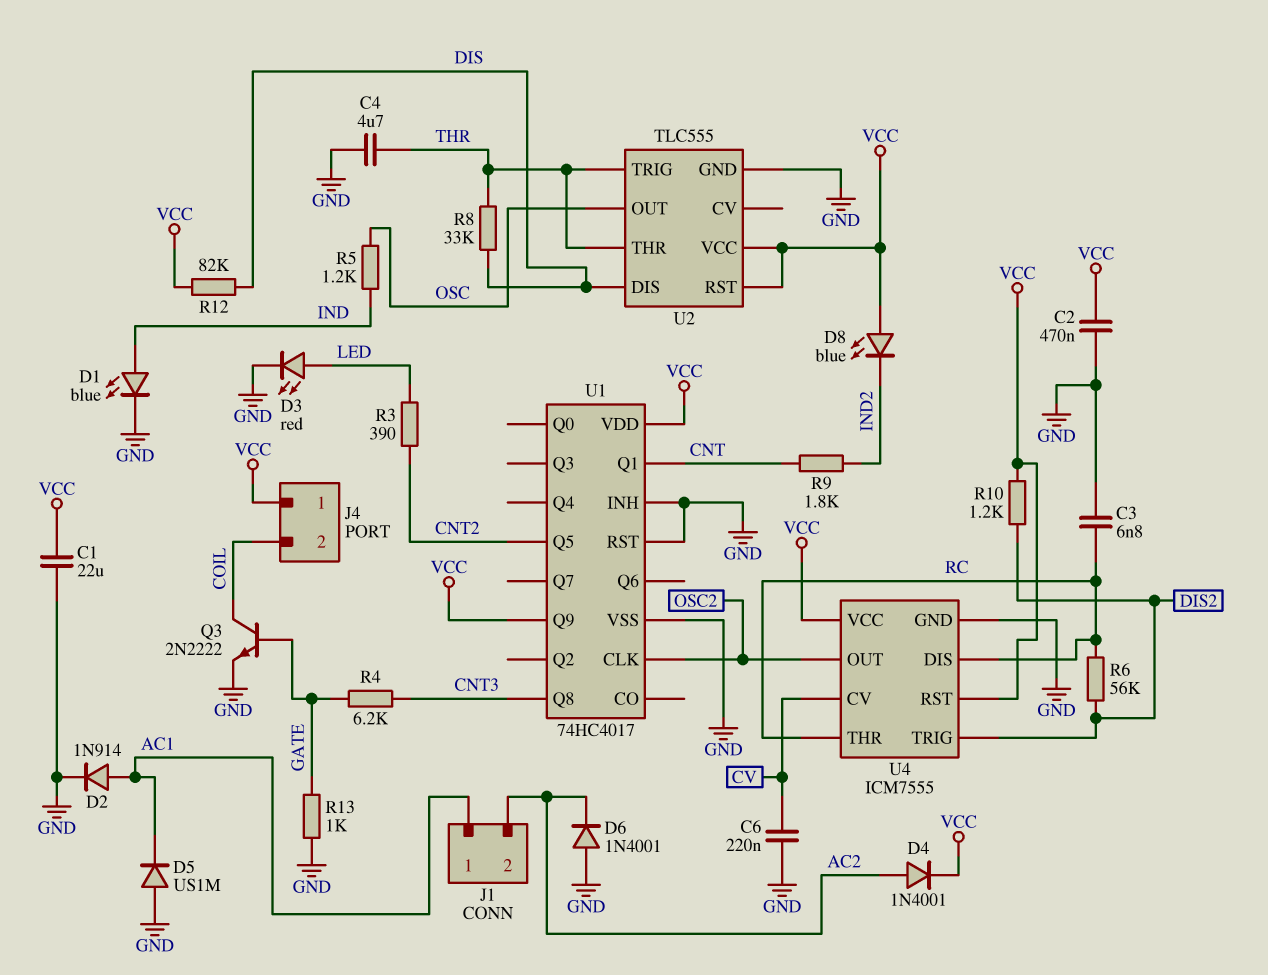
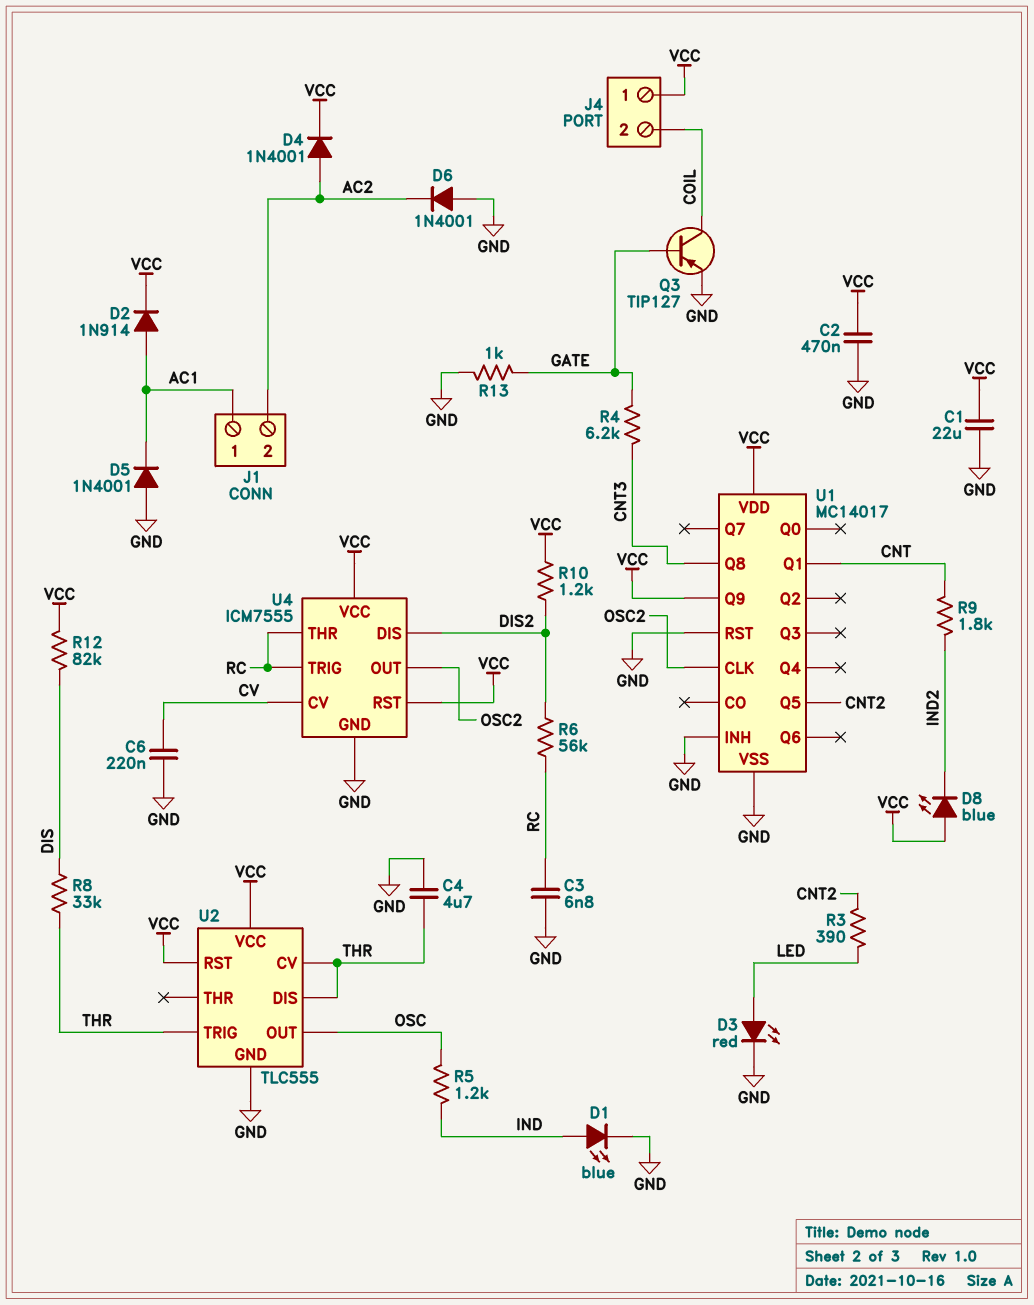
D2: diode 1N914 (A AC1, K GND) -> diode 1N914 (A AC1, K VCC)
D5: diode US1M (A GND, K AC1) -> diode 1N4001 (A GND, K AC1)
Q3: NPN 2N2222 (B GATE, C COIL, E GND) -> PNP TIP127 (B GATE, C COIL, E GND)
U1: 74HC4017 -> MC14017
U2 pin CV: none -> THR
U2 pin DIS: DIS -> THR
U2 pin THR: THR -> none
U4 pin DIS: RC -> DIS2
U4 pin TRIG: DIS2 -> RC

